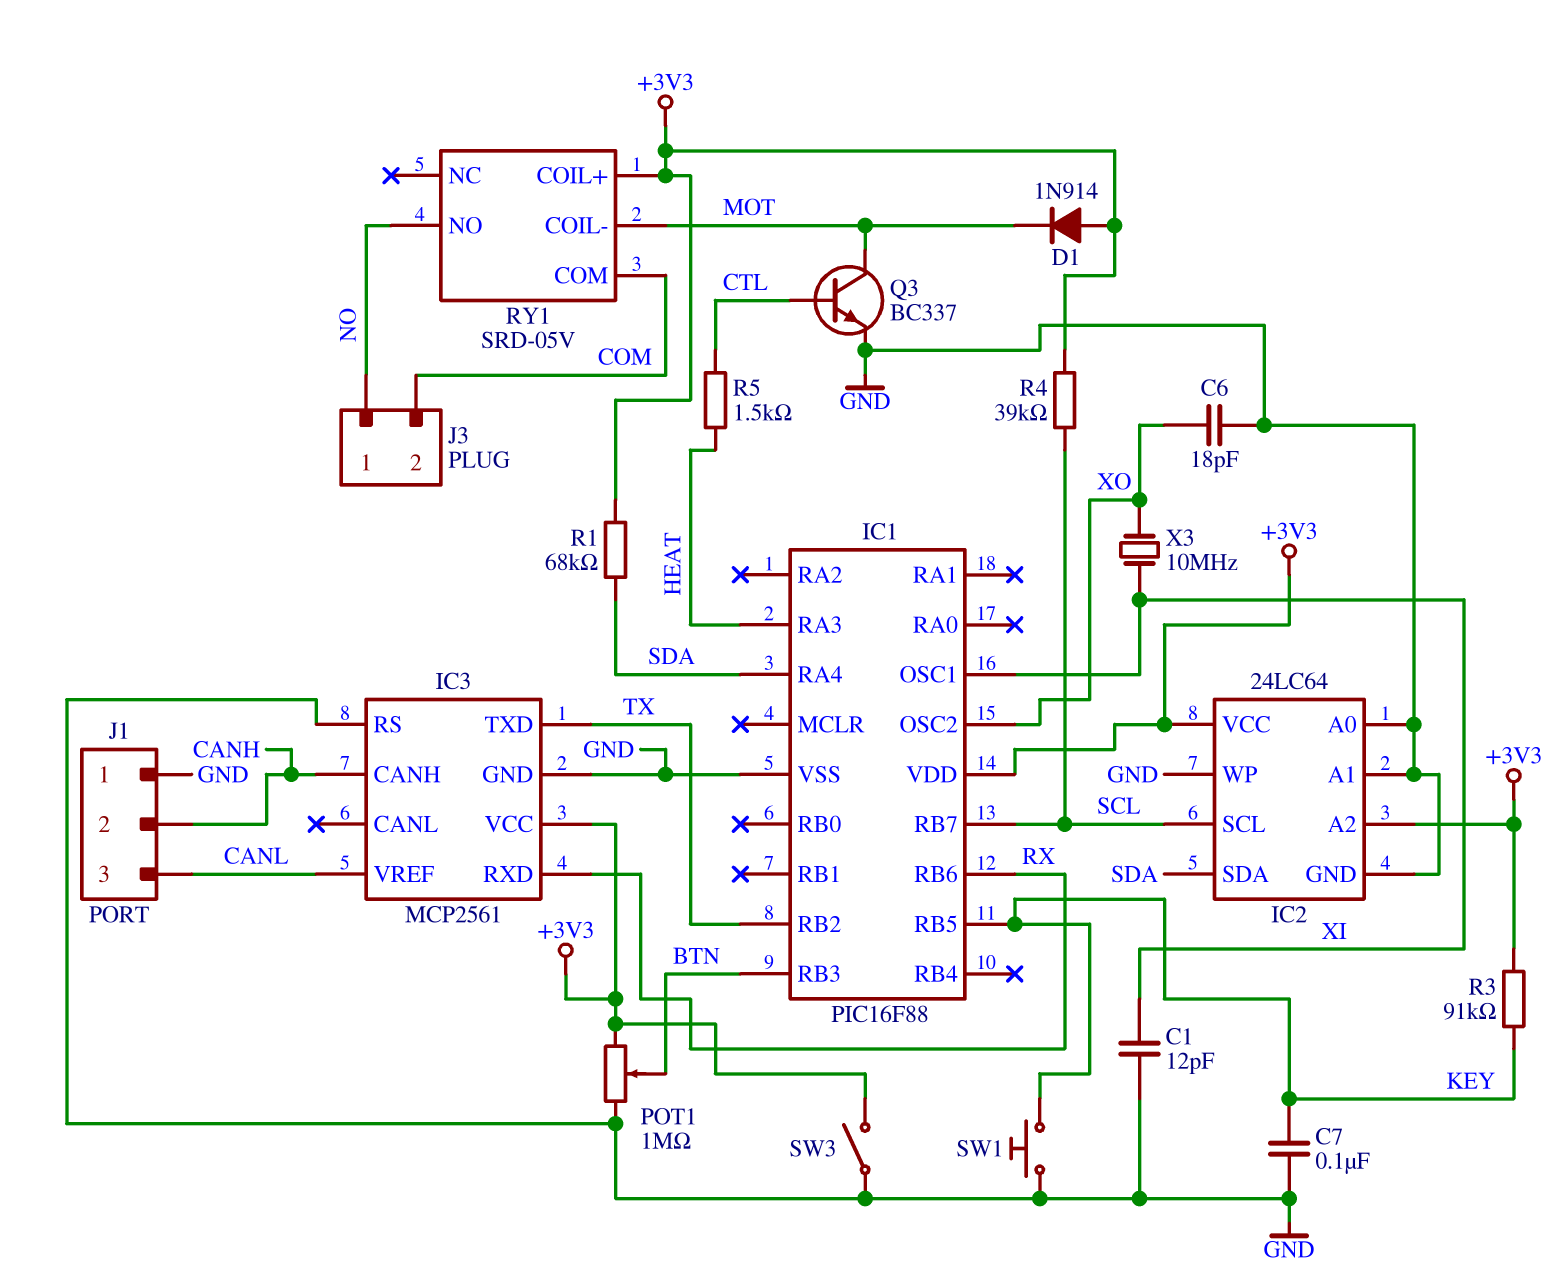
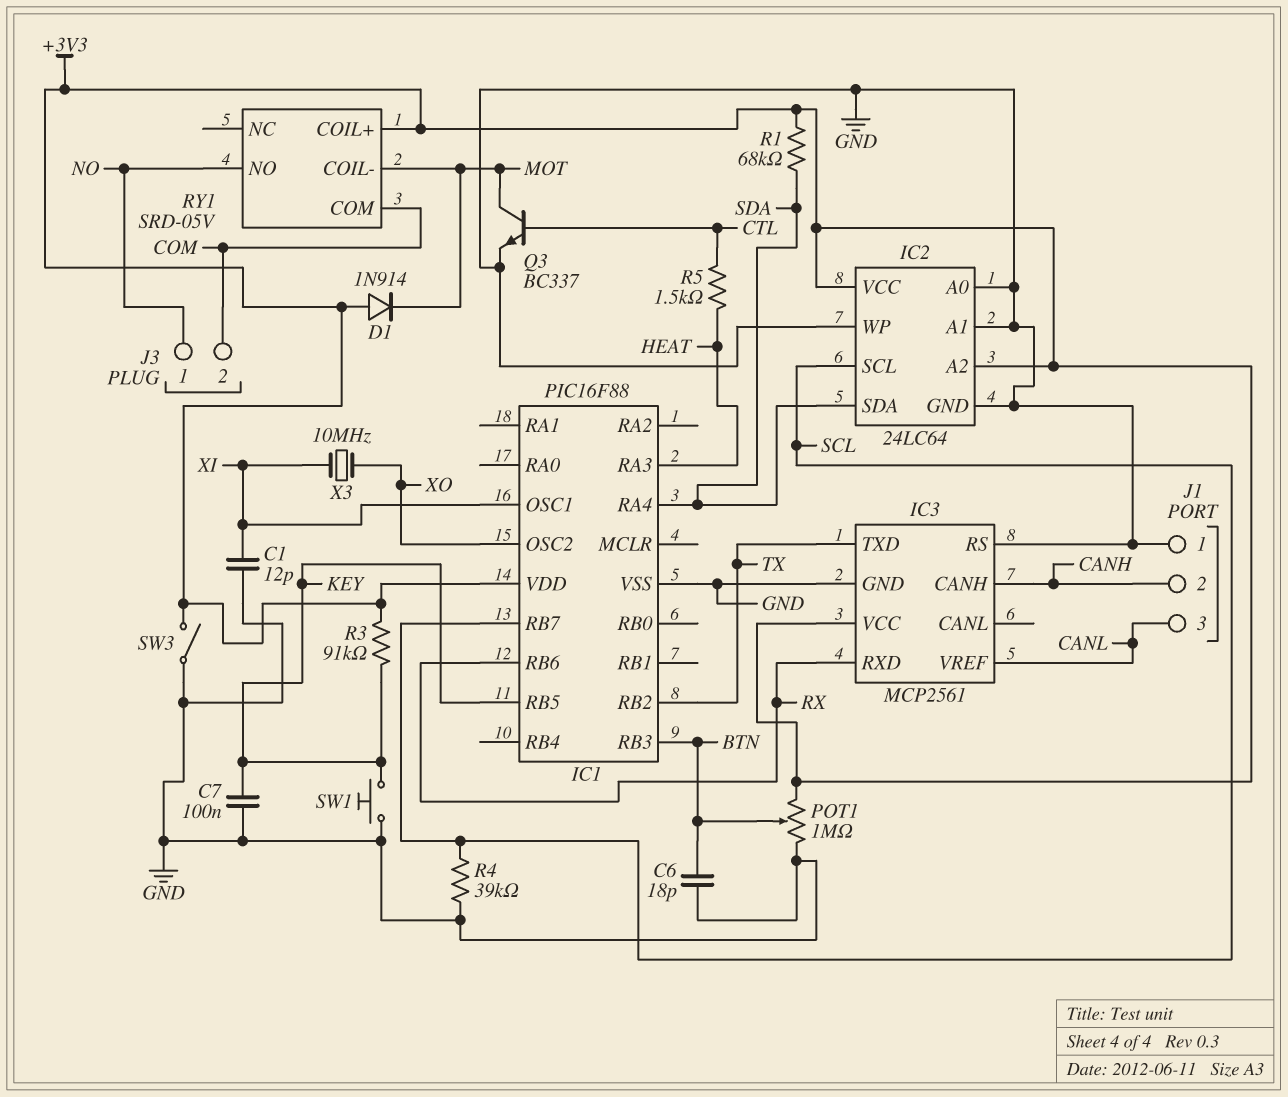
C6: 18pF (GND, XO) -> 18pF (BTN, GND)
R4: 39k (+3V3, SCL) -> 39k (GND, SCL)

